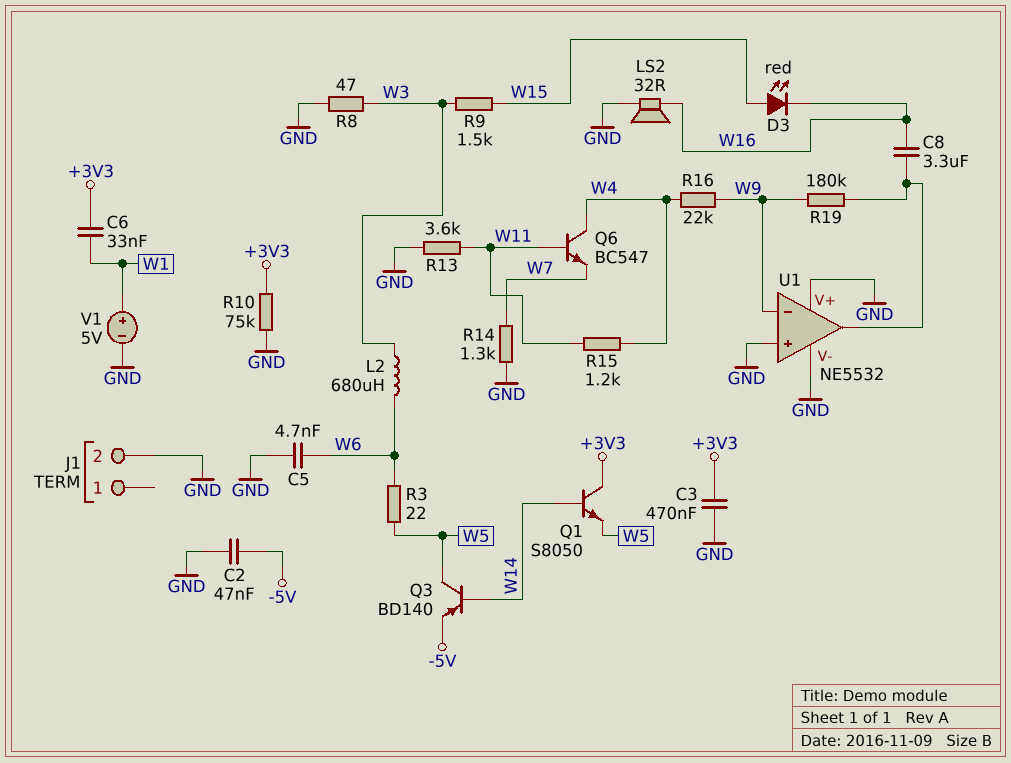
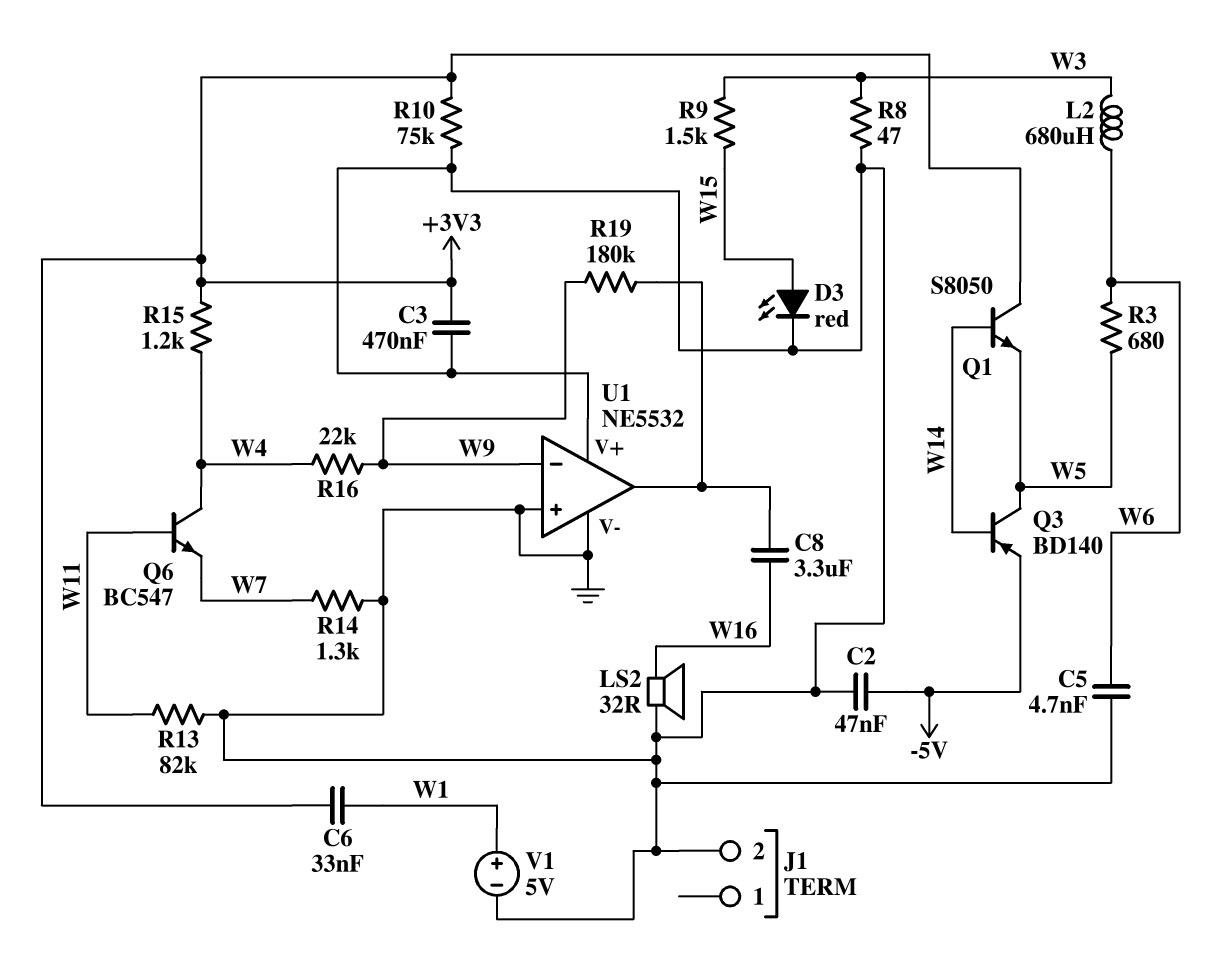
D3: LED red (A W15, K W16) -> LED red (A W15, K GND)
R3: 22 (W5, W6) -> 680 (W5, W6)
R13: 3.6k (GND, W11) -> 82k (GND, W11)
R15: 1.2k (W4, W11) -> 1.2k (+3V3, W4)

